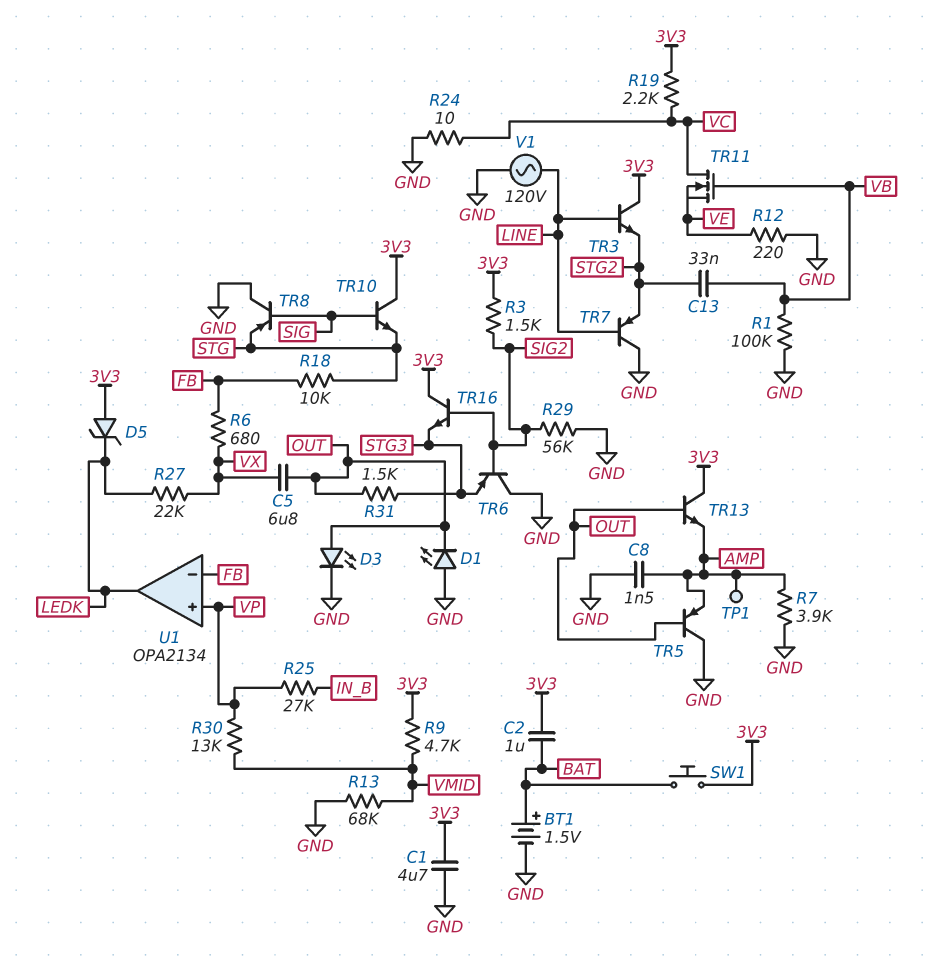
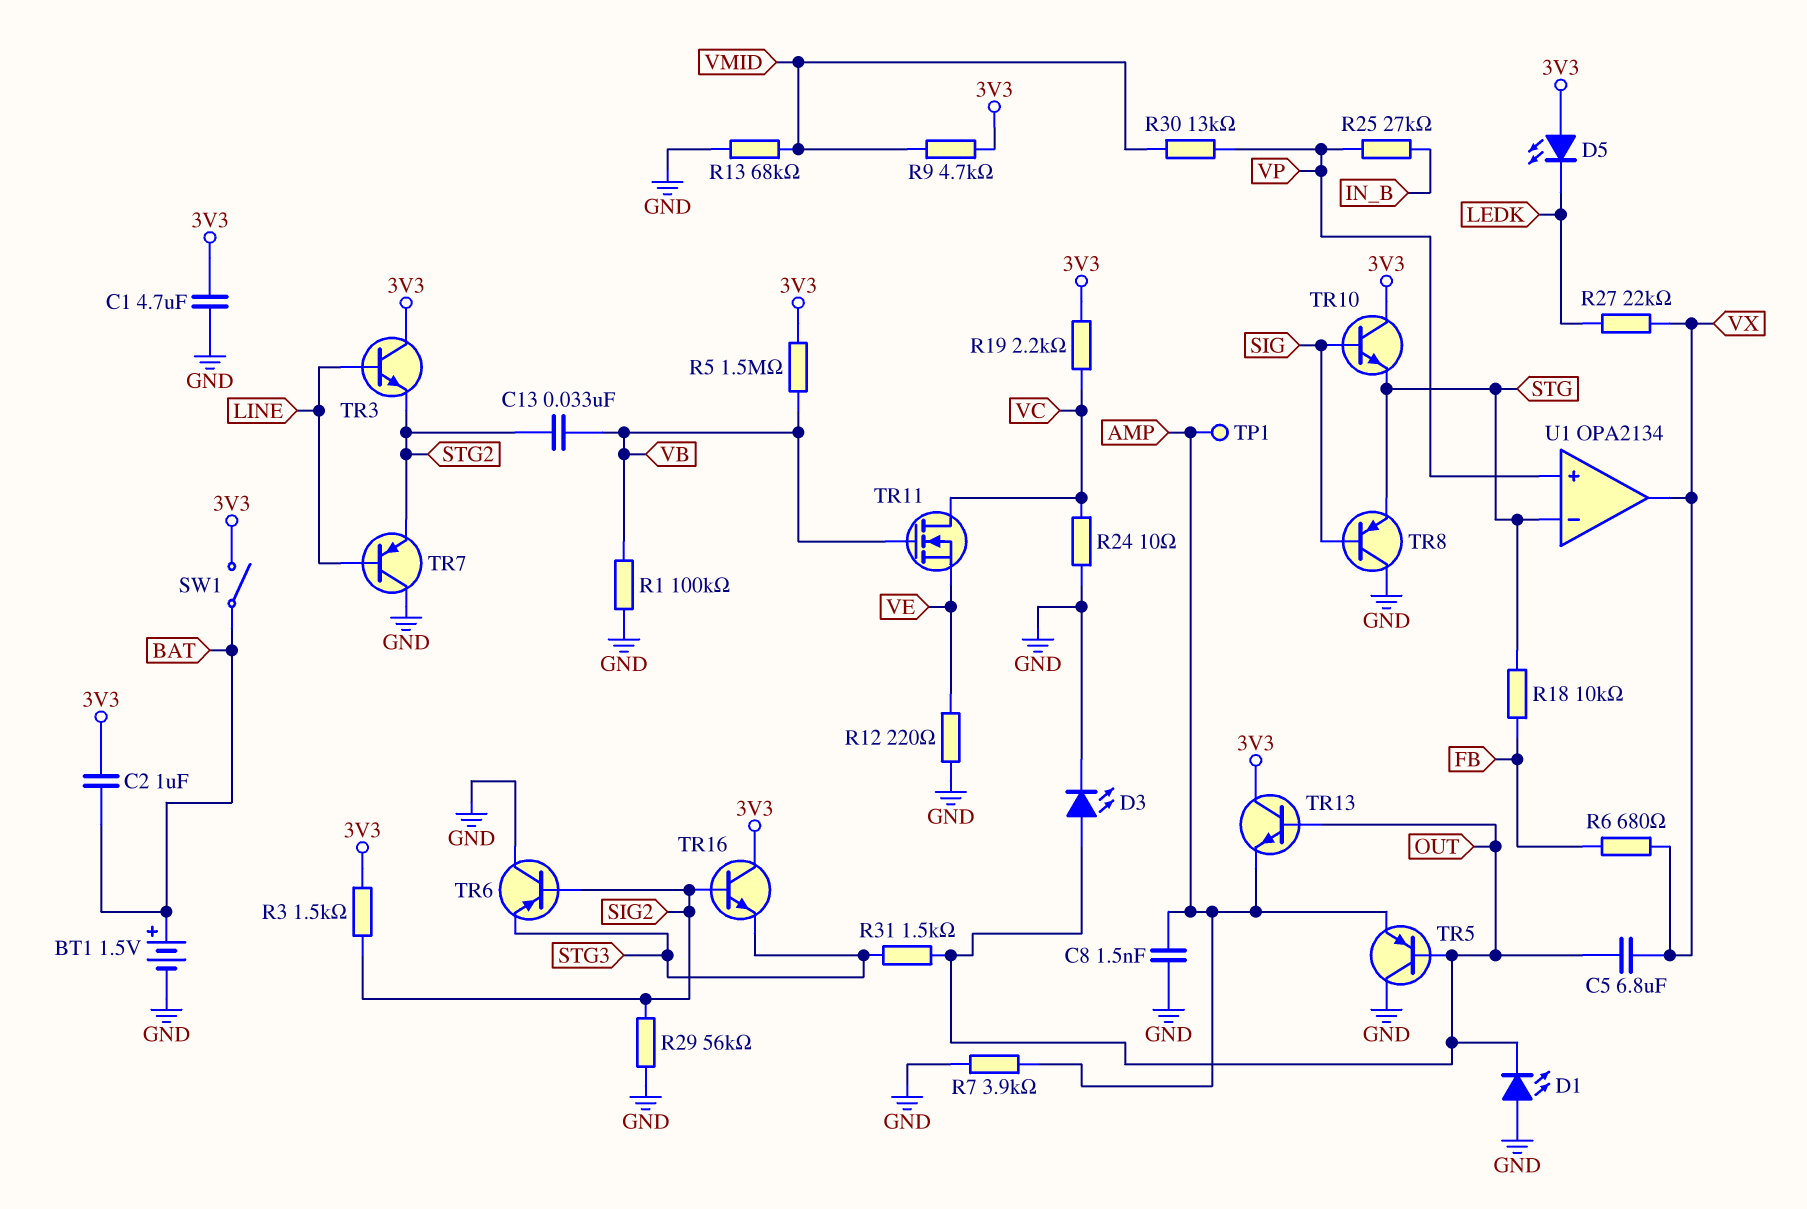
D5: zener (A 3V3, K LEDK) -> LED (A 3V3, K LEDK)
R5: none -> 1.5M (3V3, VB)
SW1: button (3V3, BAT) -> switch (3V3, BAT)
U1 pin in-: FB -> STG
U1 pin out: LEDK -> VX
V1: AC 120V (GND, LINE) -> none

